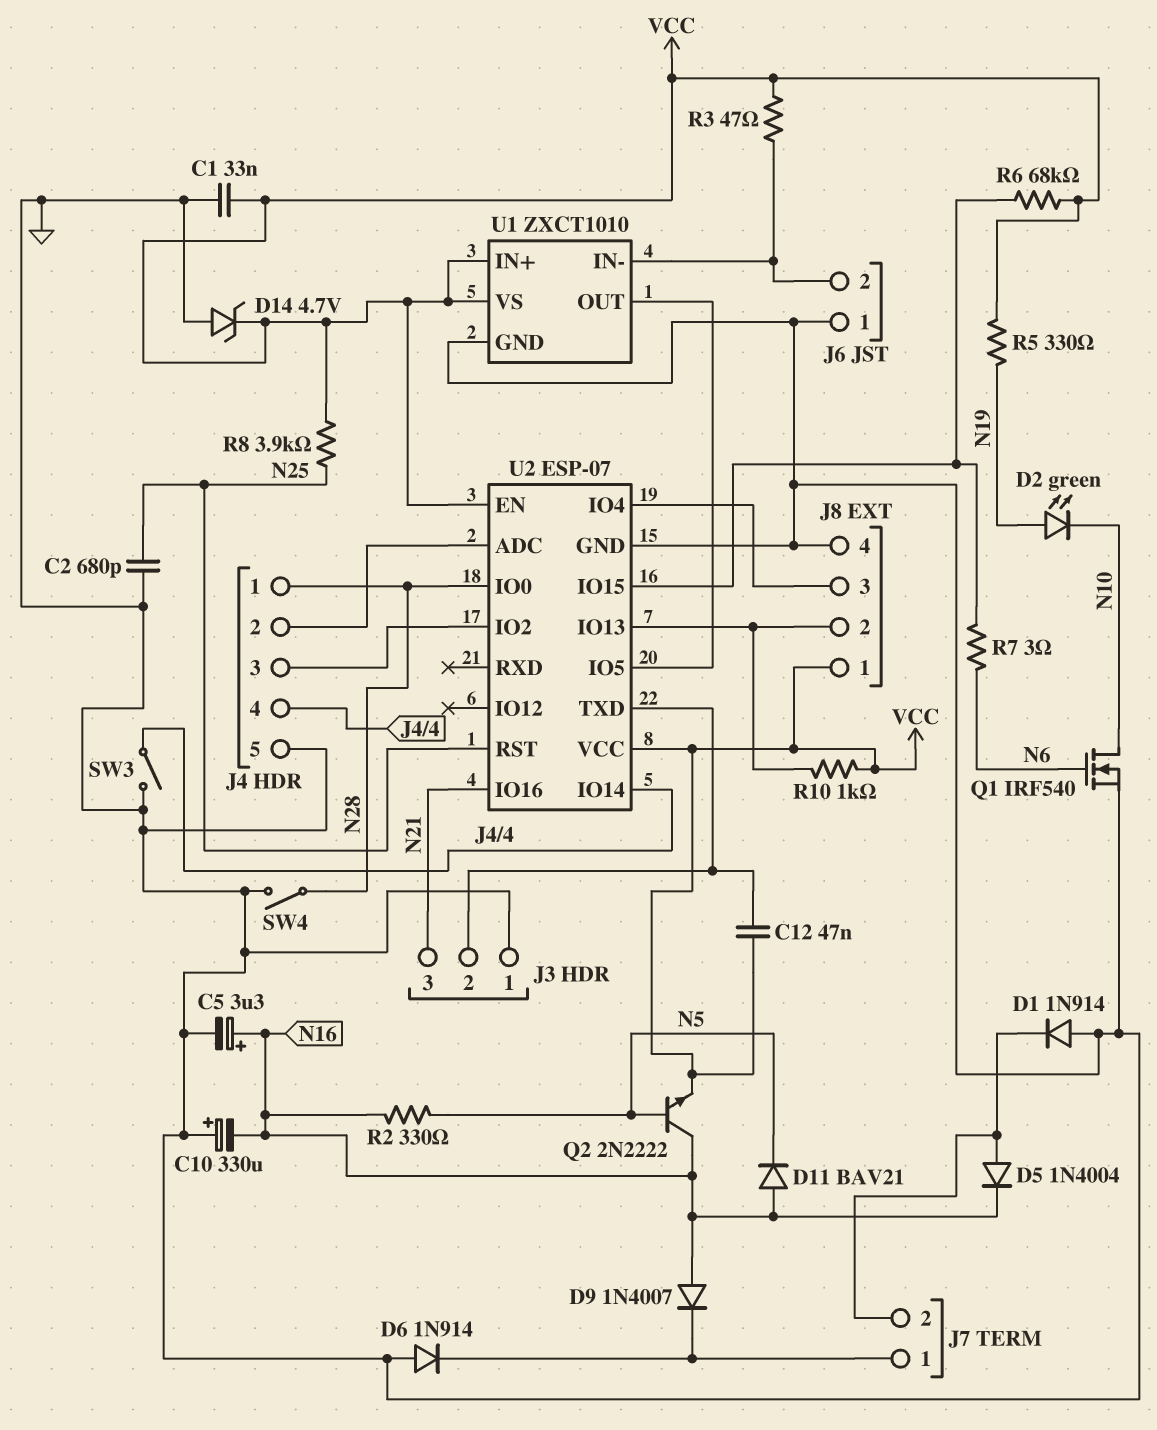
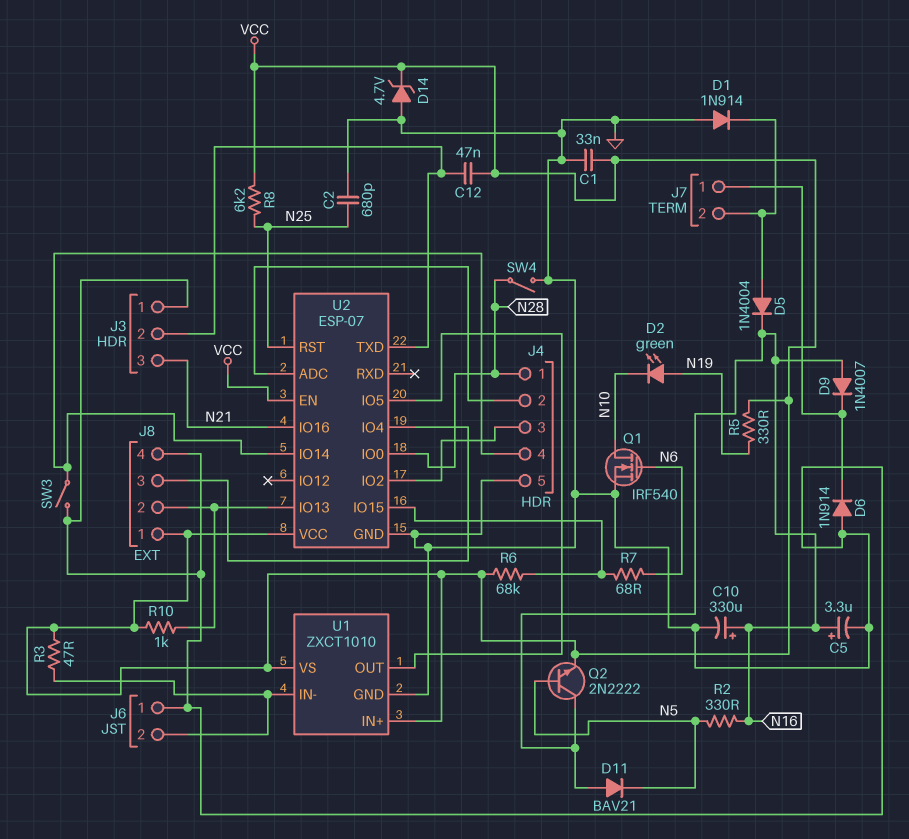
C10: 330uF (plus GND, minus N16) -> 330uF (plus N16, minus GND)
R7: 3 (N6, U2/IO15) -> 68 (N6, U2/IO15)
R8: 3.9k (N25, VCC) -> 6.2k (N25, VCC)

